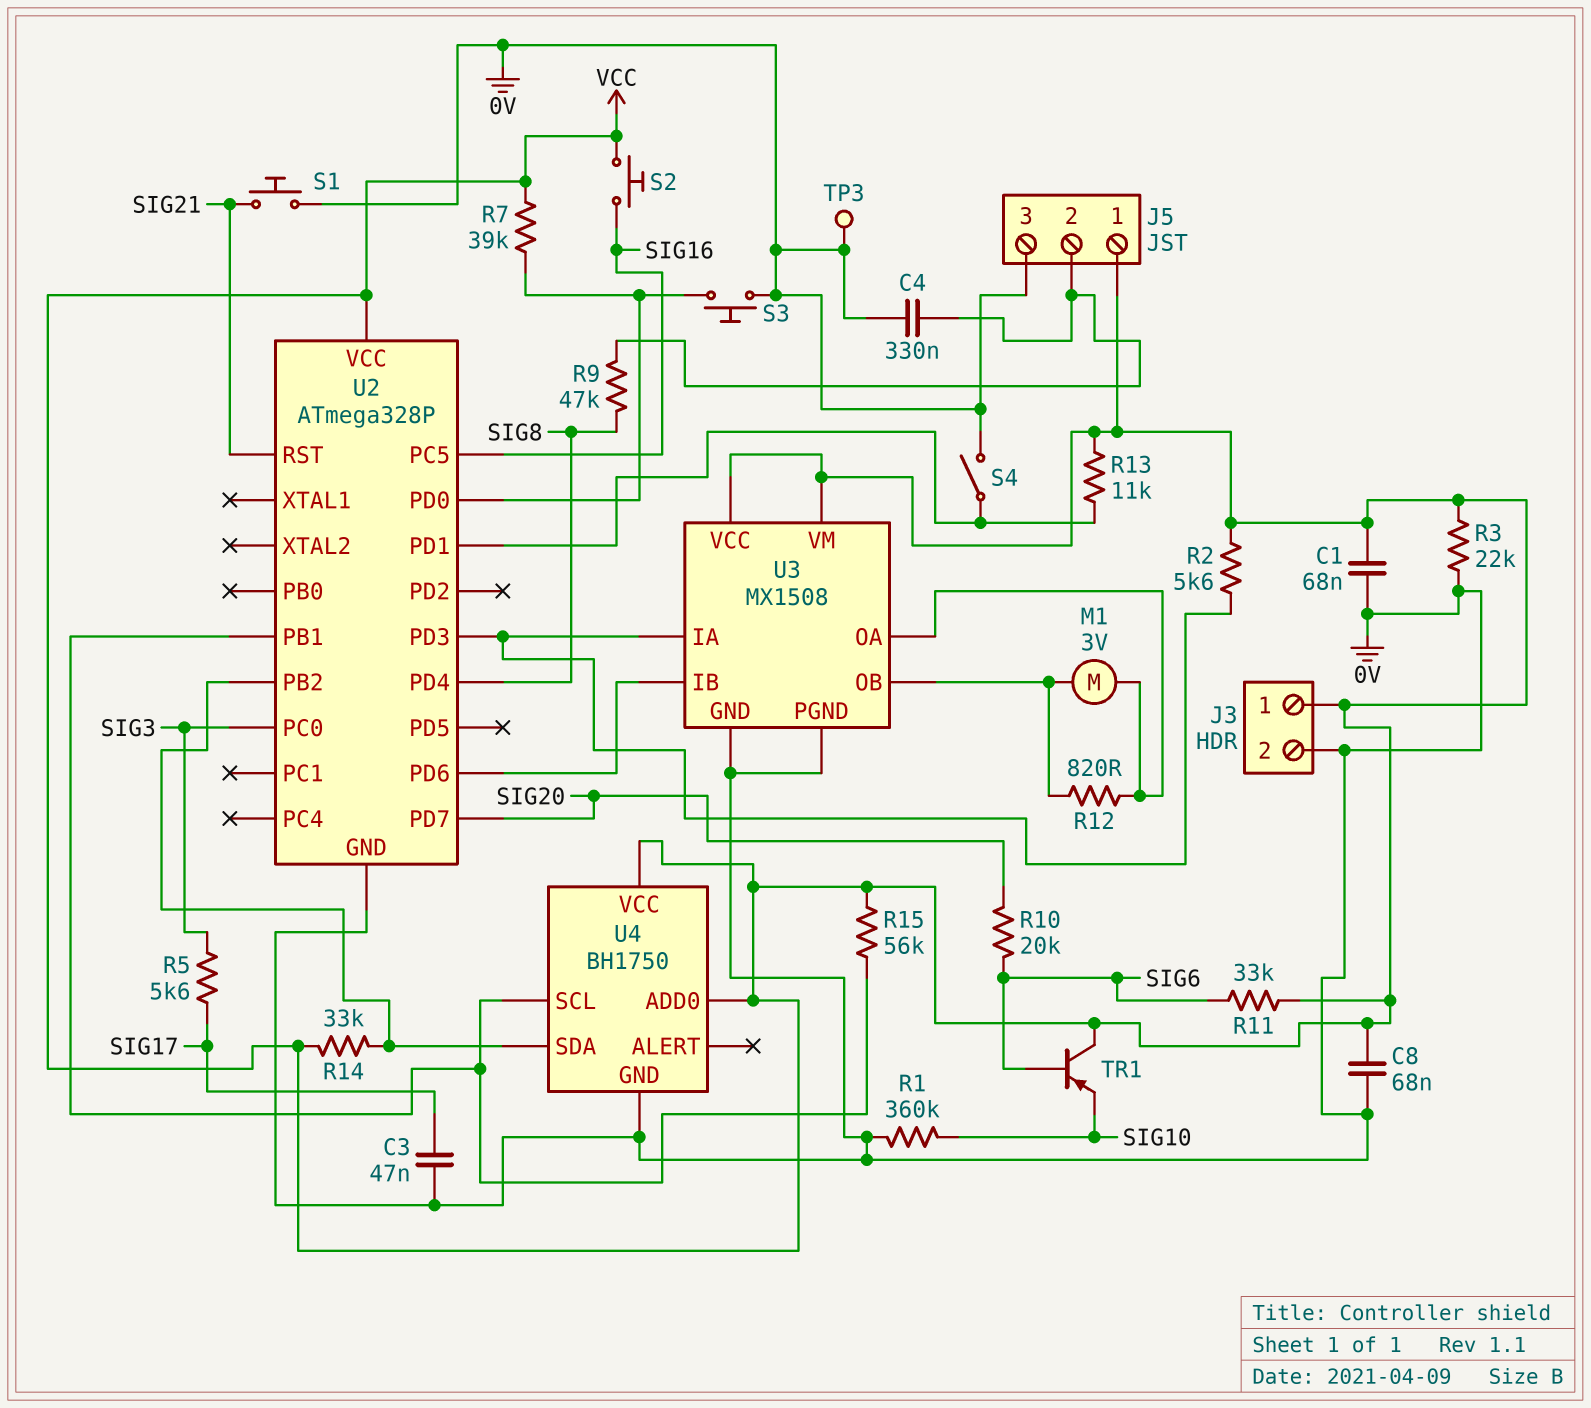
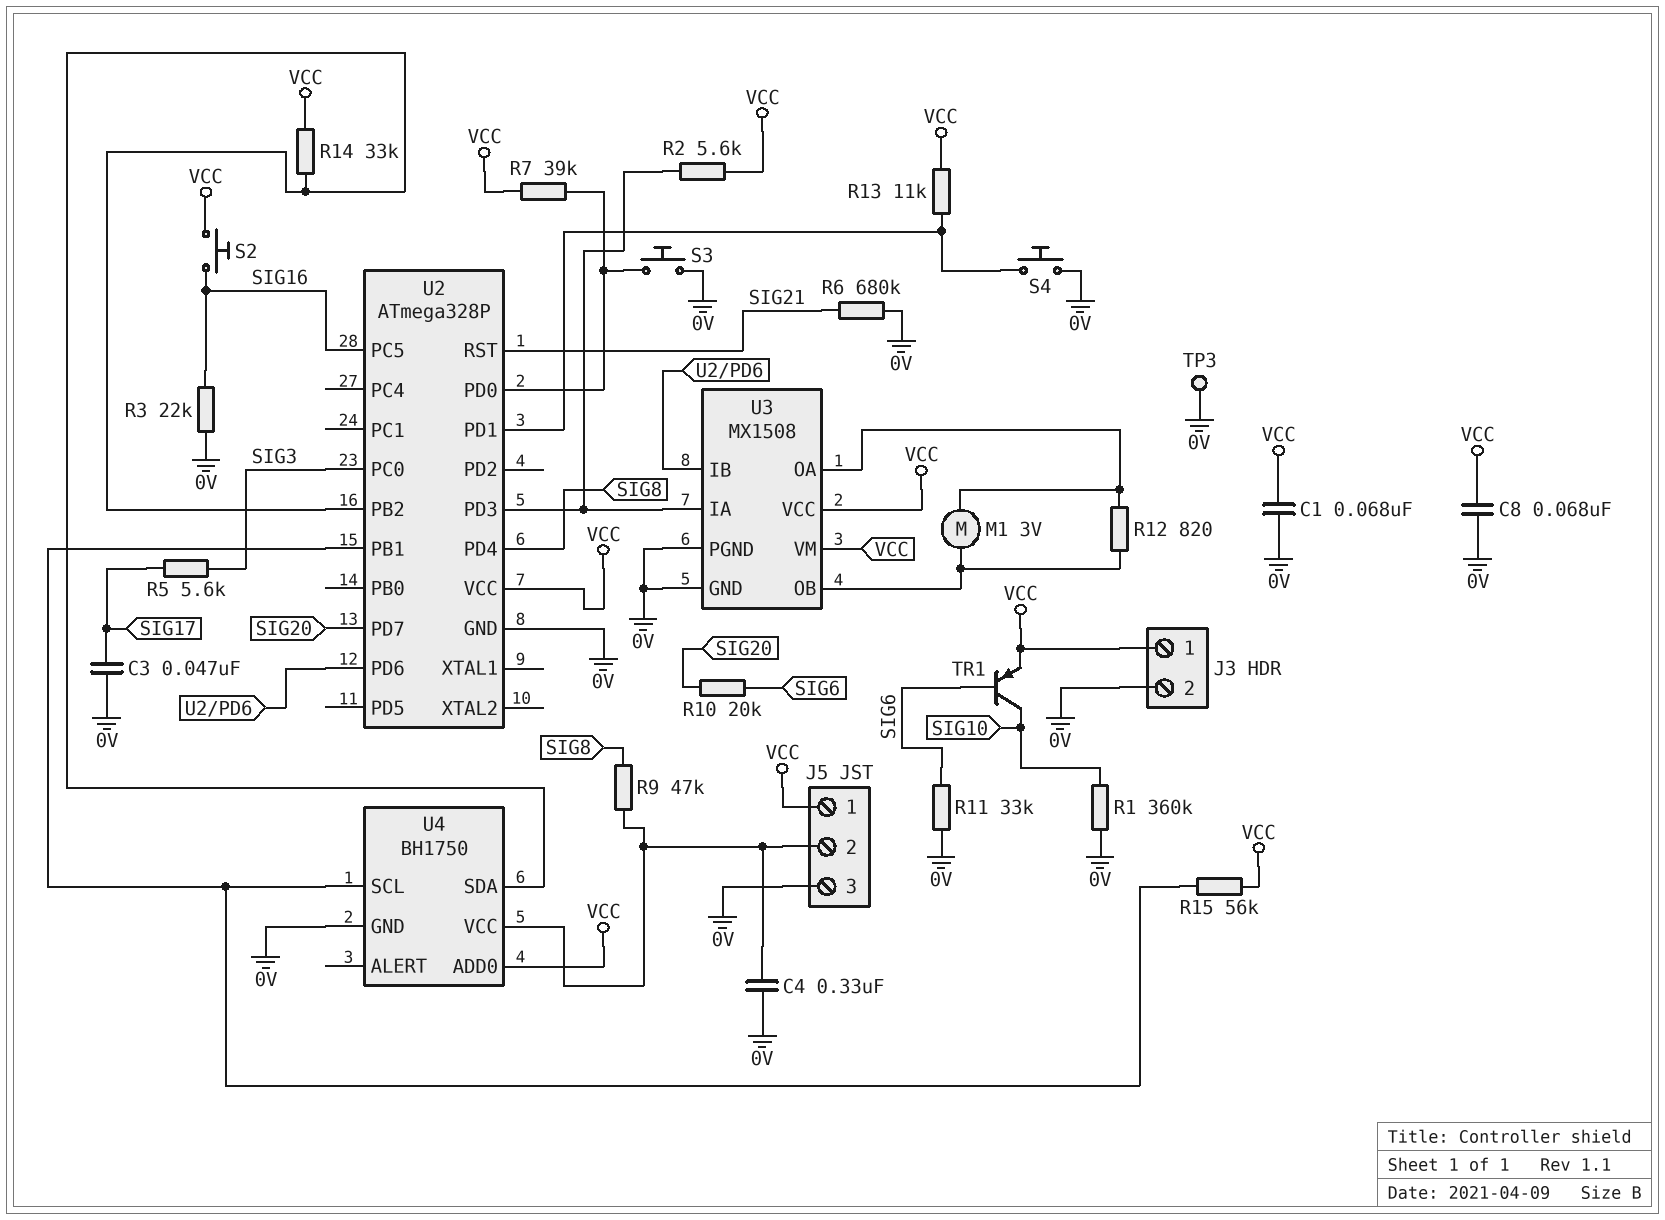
R3: 22k (0V, VCC) -> 22k (0V, SIG16)
R6: none -> 680k (0V, SIG21)
R11: 33k (SIG6, VCC) -> 33k (0V, SIG6)
S1: button (0V, SIG21) -> none
S4: switch (0V, U2/PD1) -> button (0V, U2/PD1)
TR1: PNP (B SIG6, C VCC, E SIG10) -> PNP (B SIG6, C SIG10, E VCC)
U4 pin VCC: VCC -> J5/2

